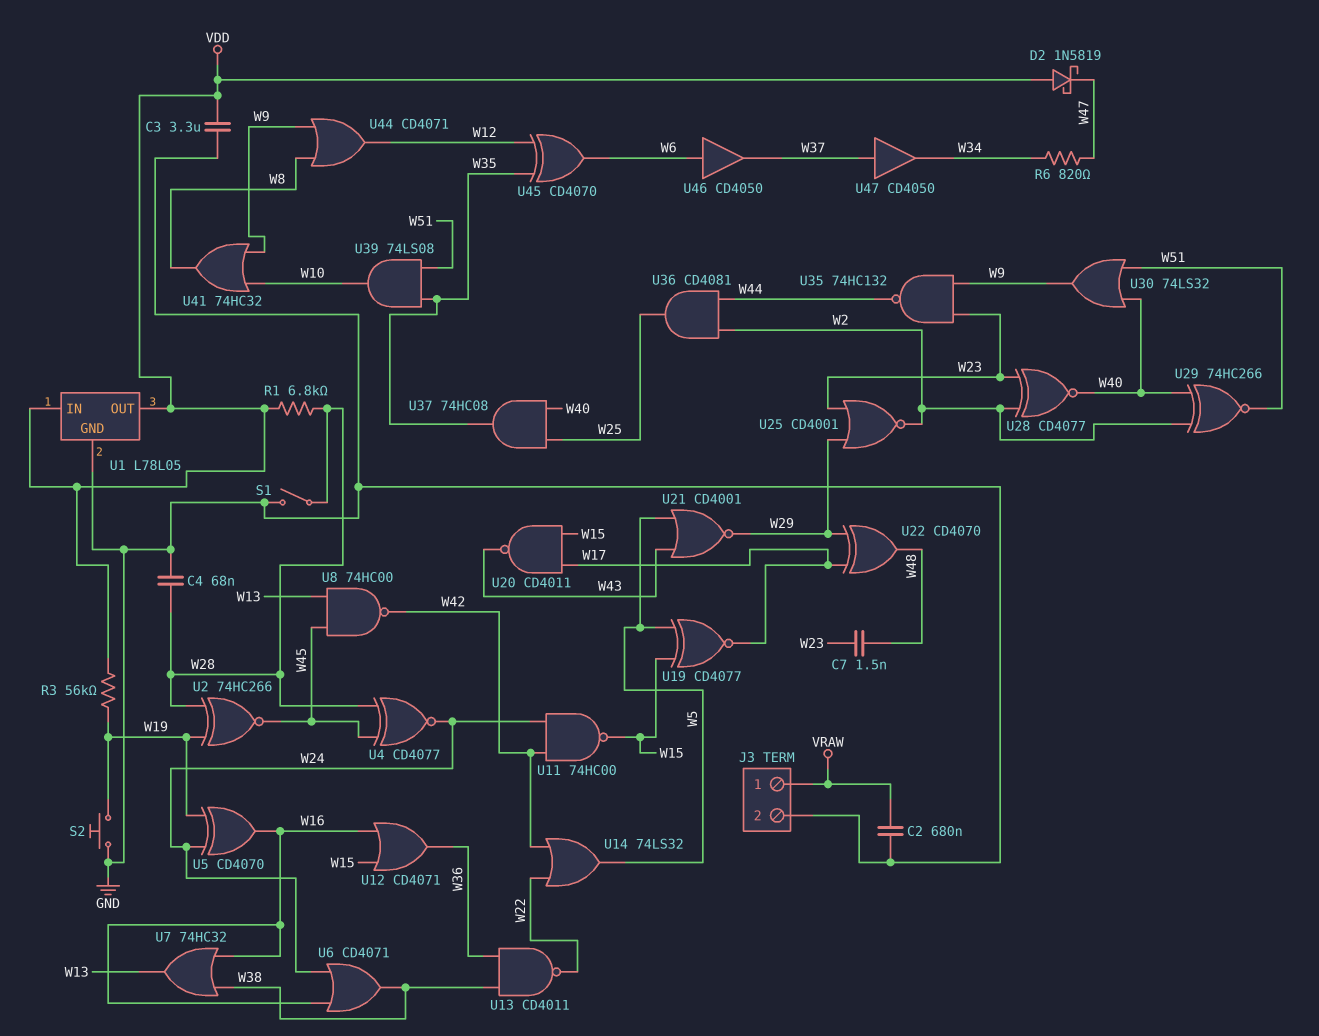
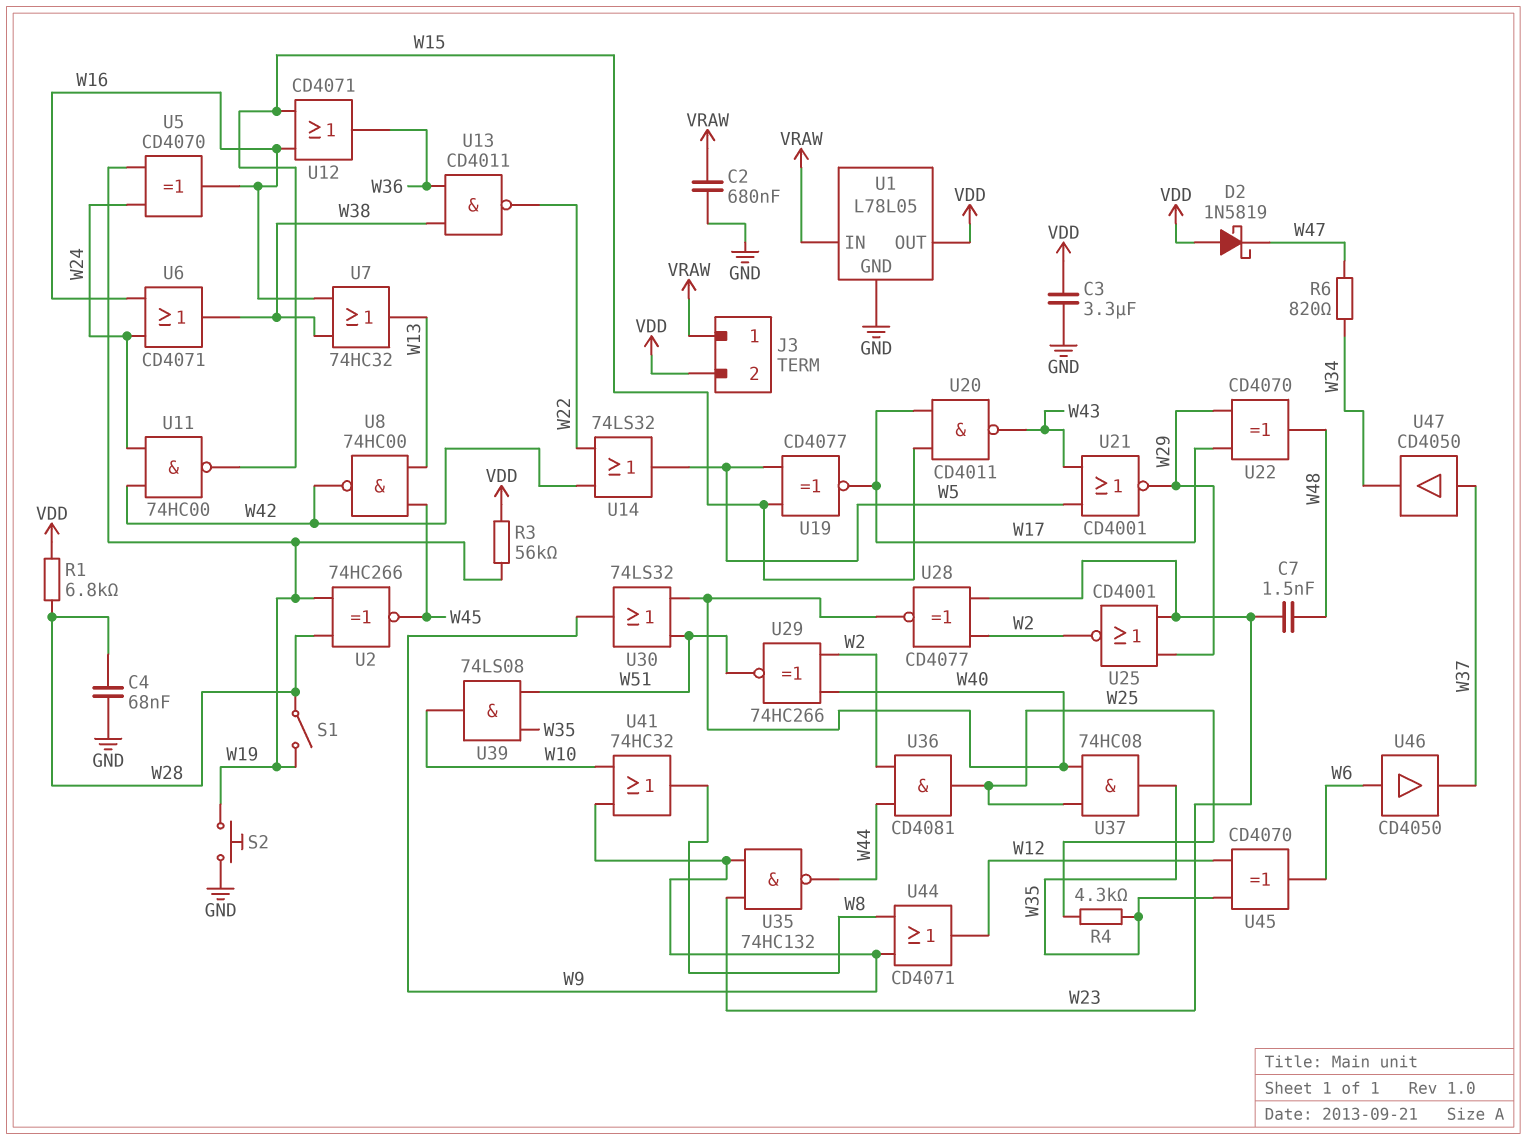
J3 pin 2: GND -> VDD
R4: none -> 4.3k (W25, W35)
S1: switch (GND, W28) -> switch (W19, W28)
U1 pin IN: VDD -> VRAW
U4: XNOR CD4077 (in W28, in W45, out W24) -> none

